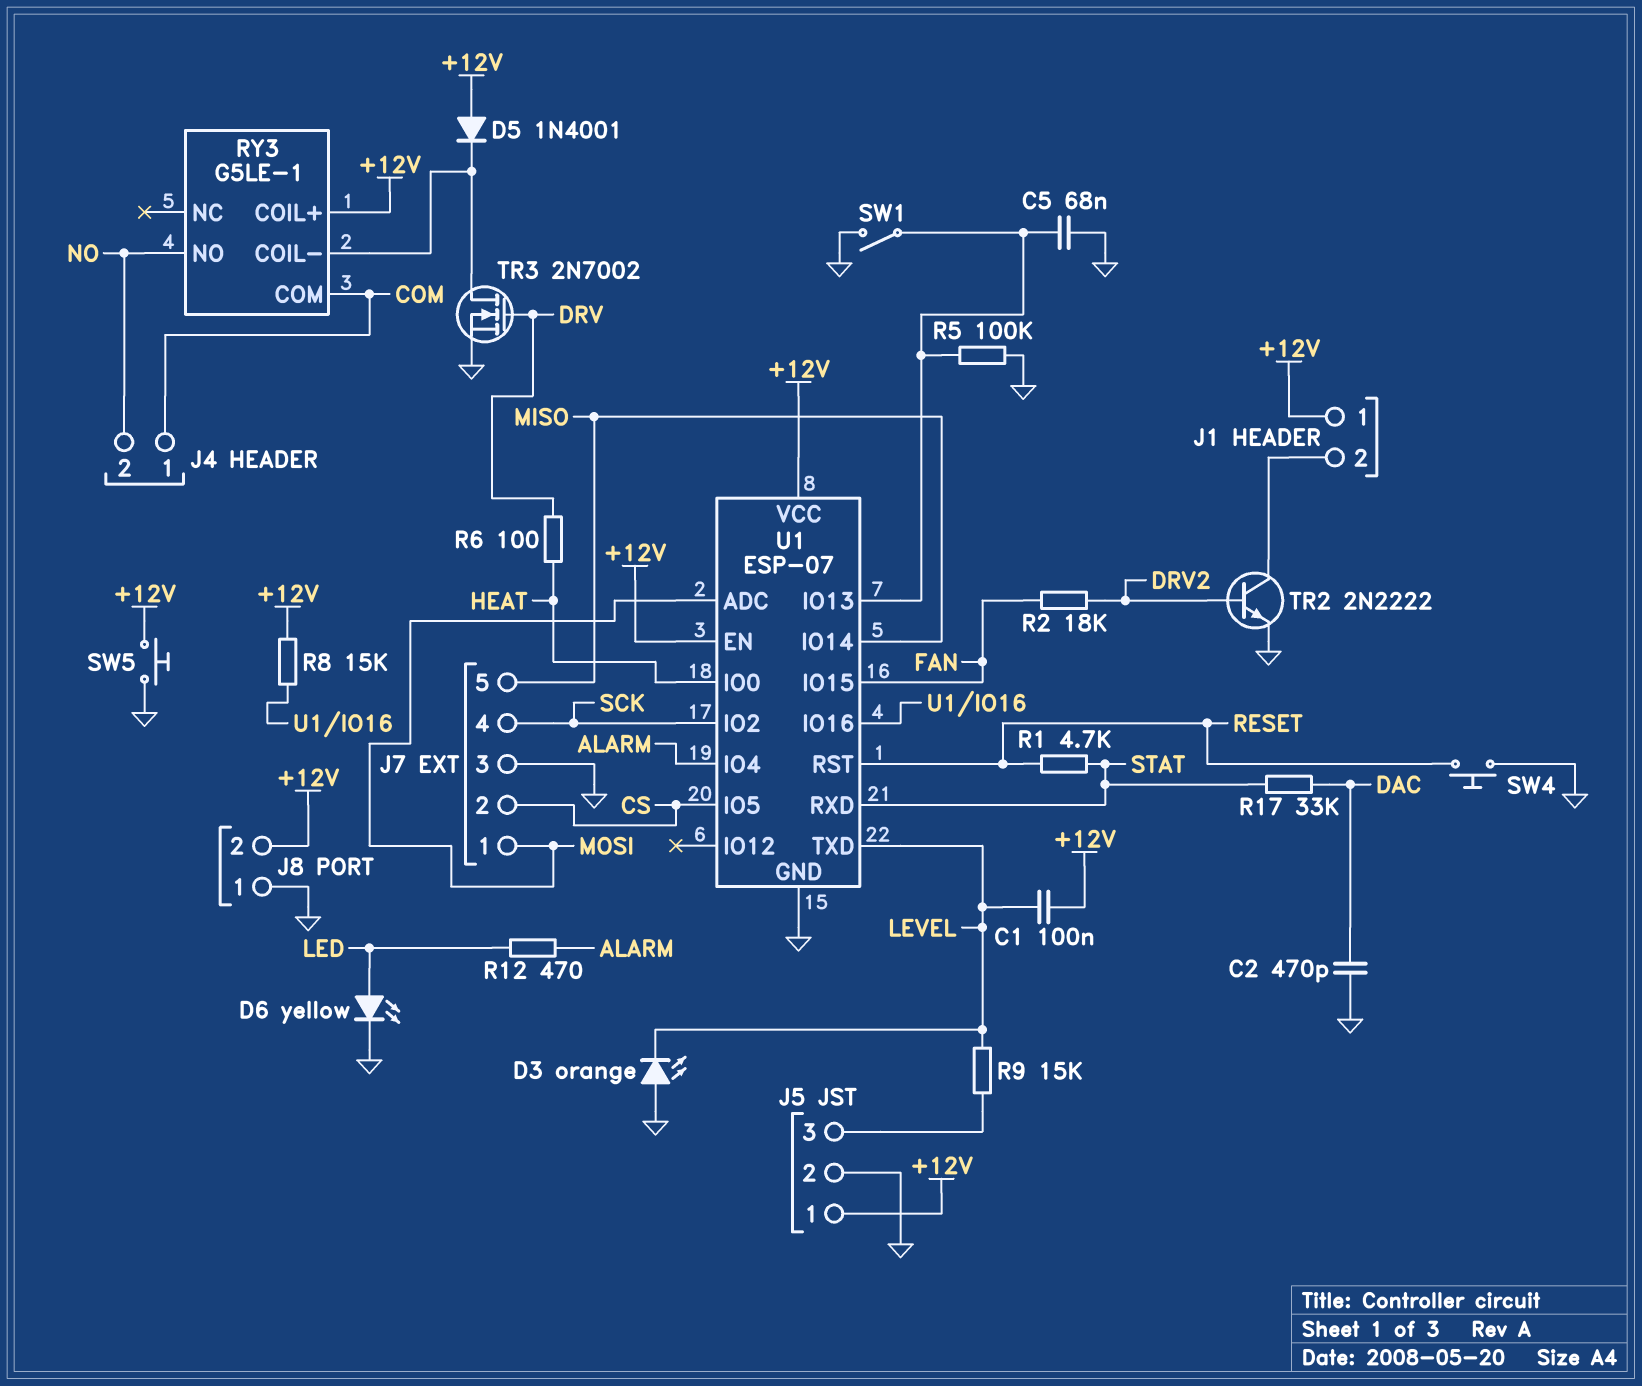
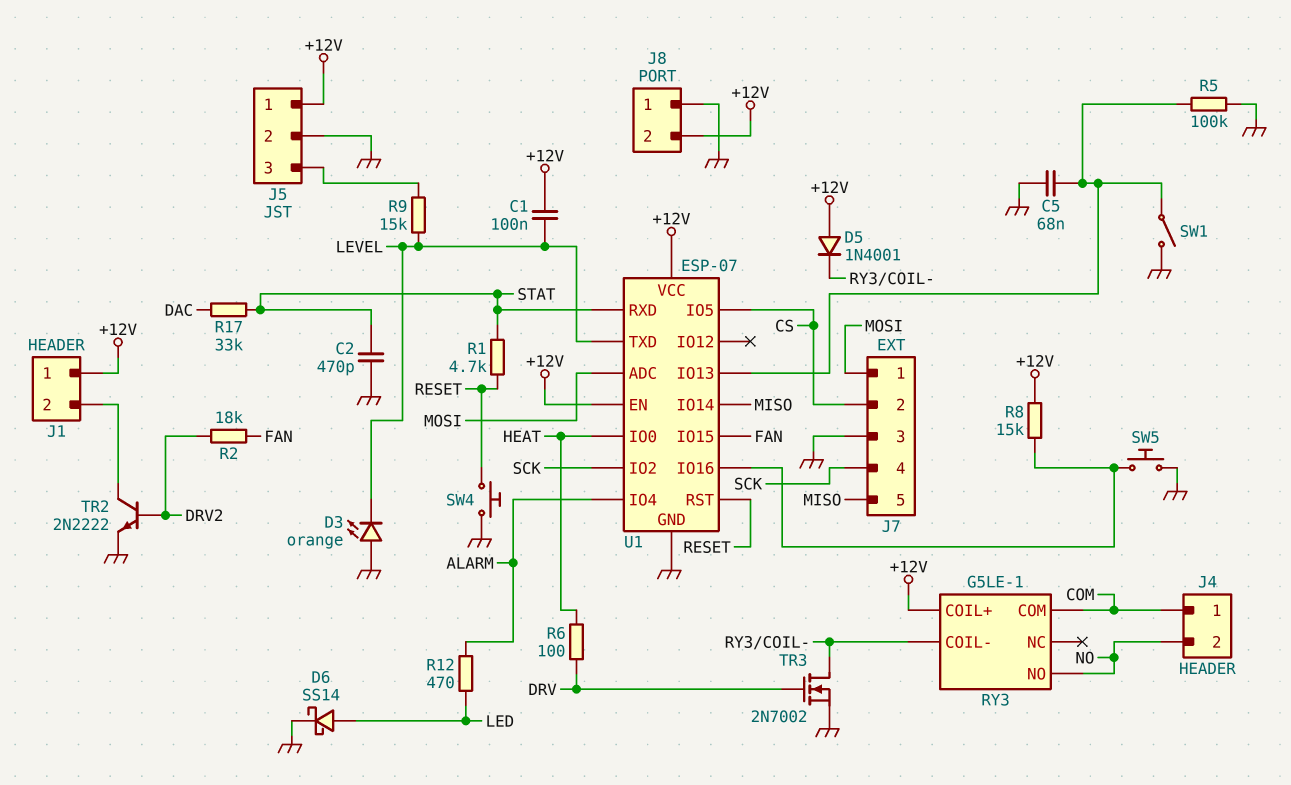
C2: 470pF (DAC, GND) -> 470pF (GND, STAT)
D6: LED yellow (A LED, K GND) -> schottky SS14 (A LED, K GND)
SW5: button (+12V, GND) -> button (GND, U1/IO16)

